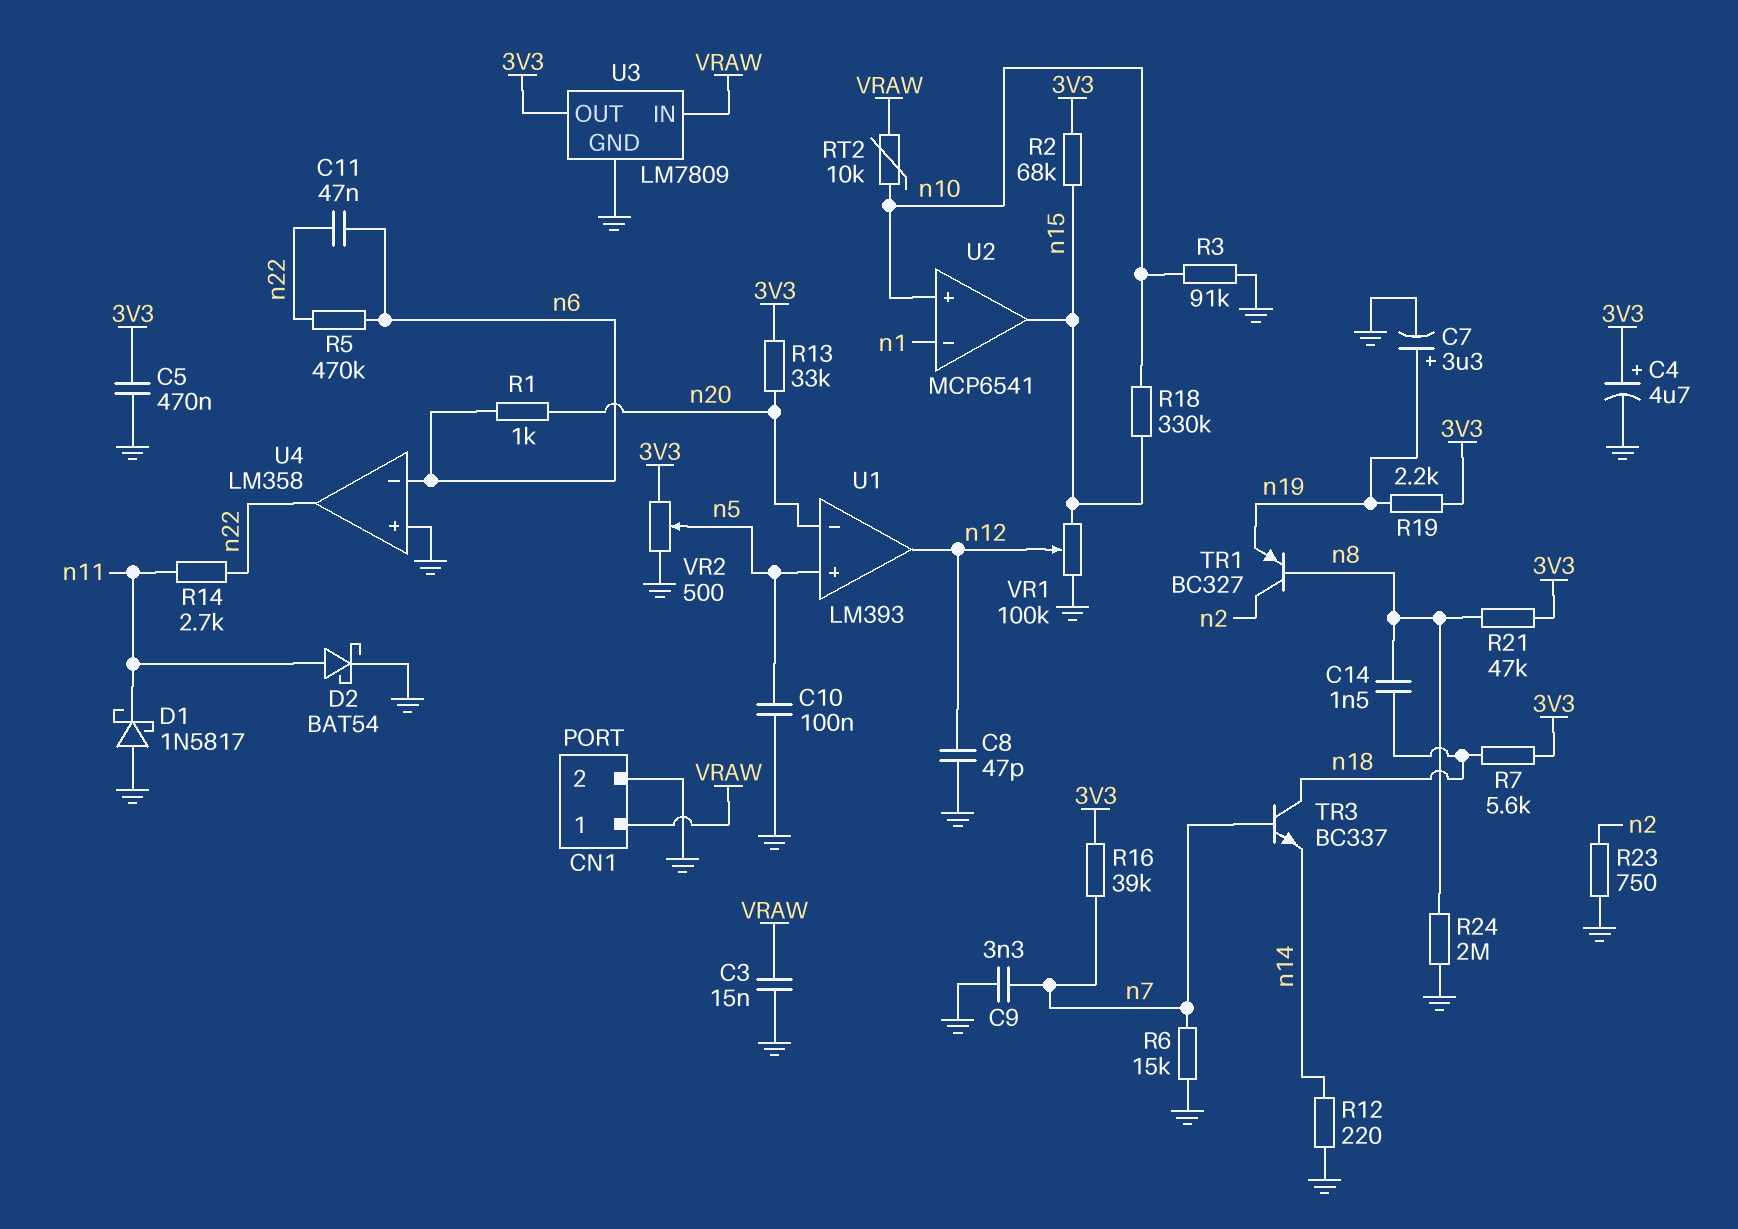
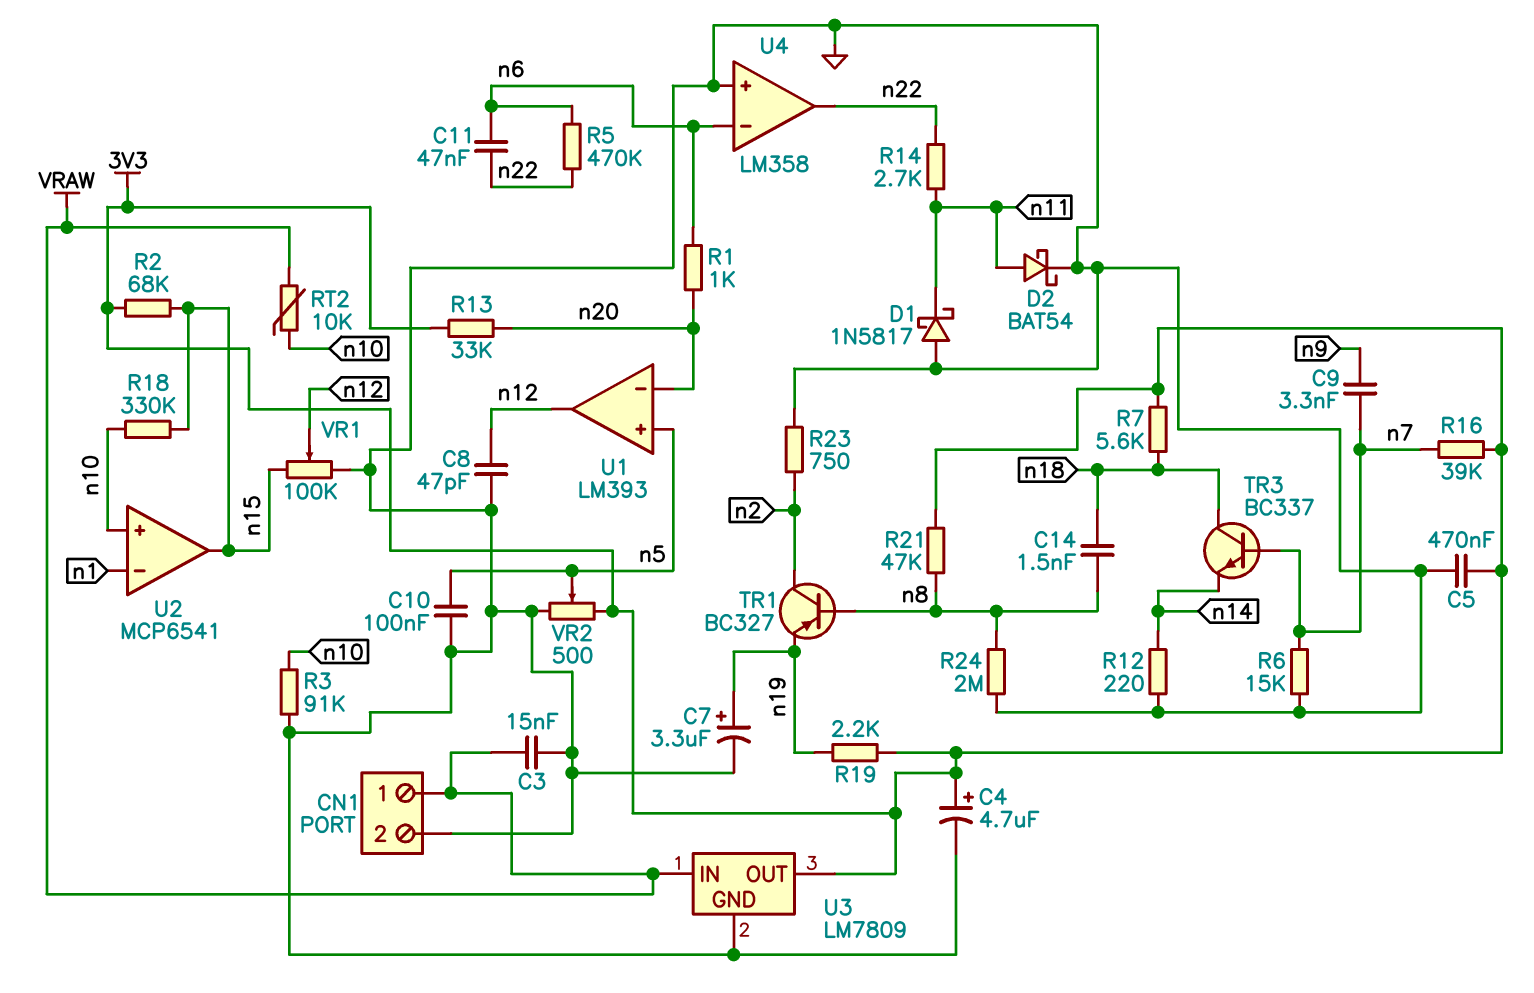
C9: 3.3nF (GND, n7) -> 3.3nF (n7, n9)

